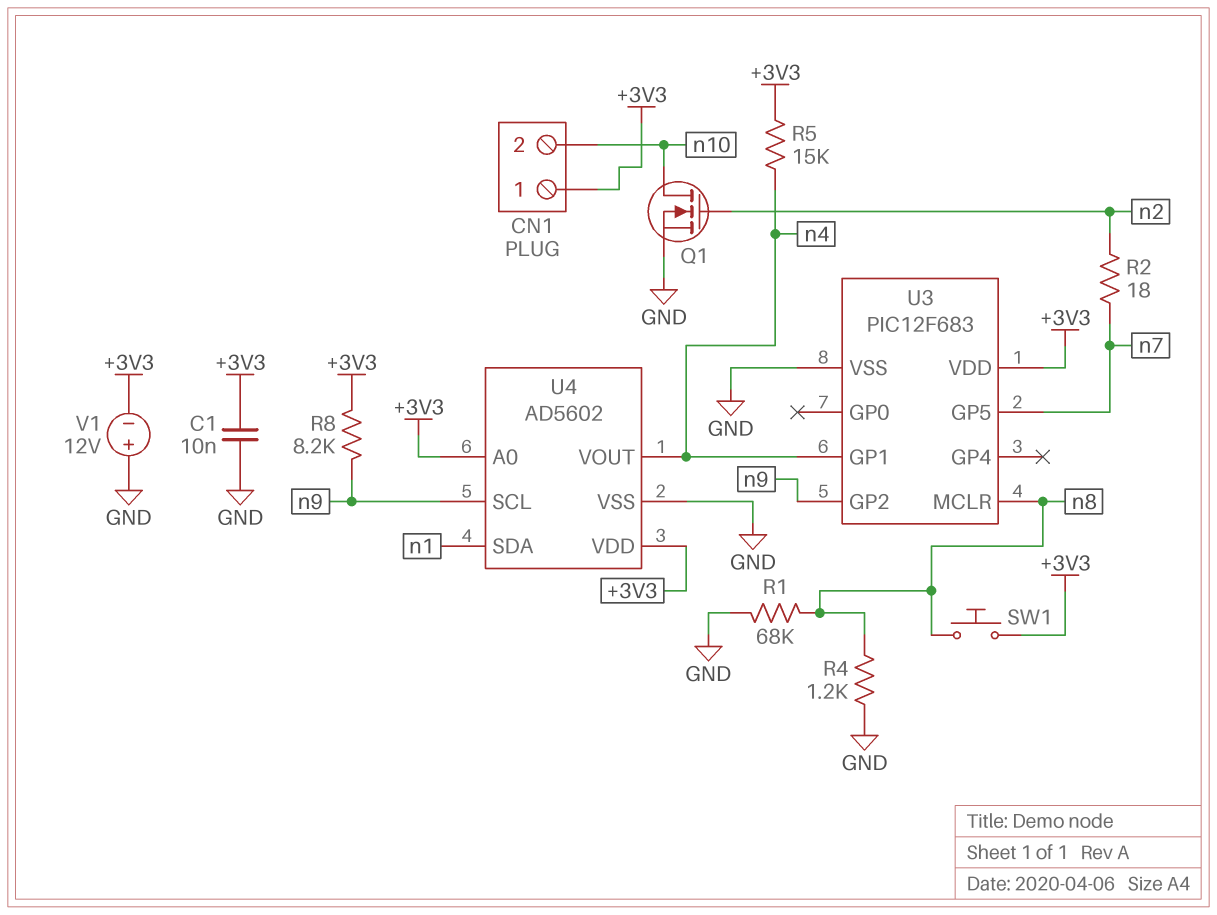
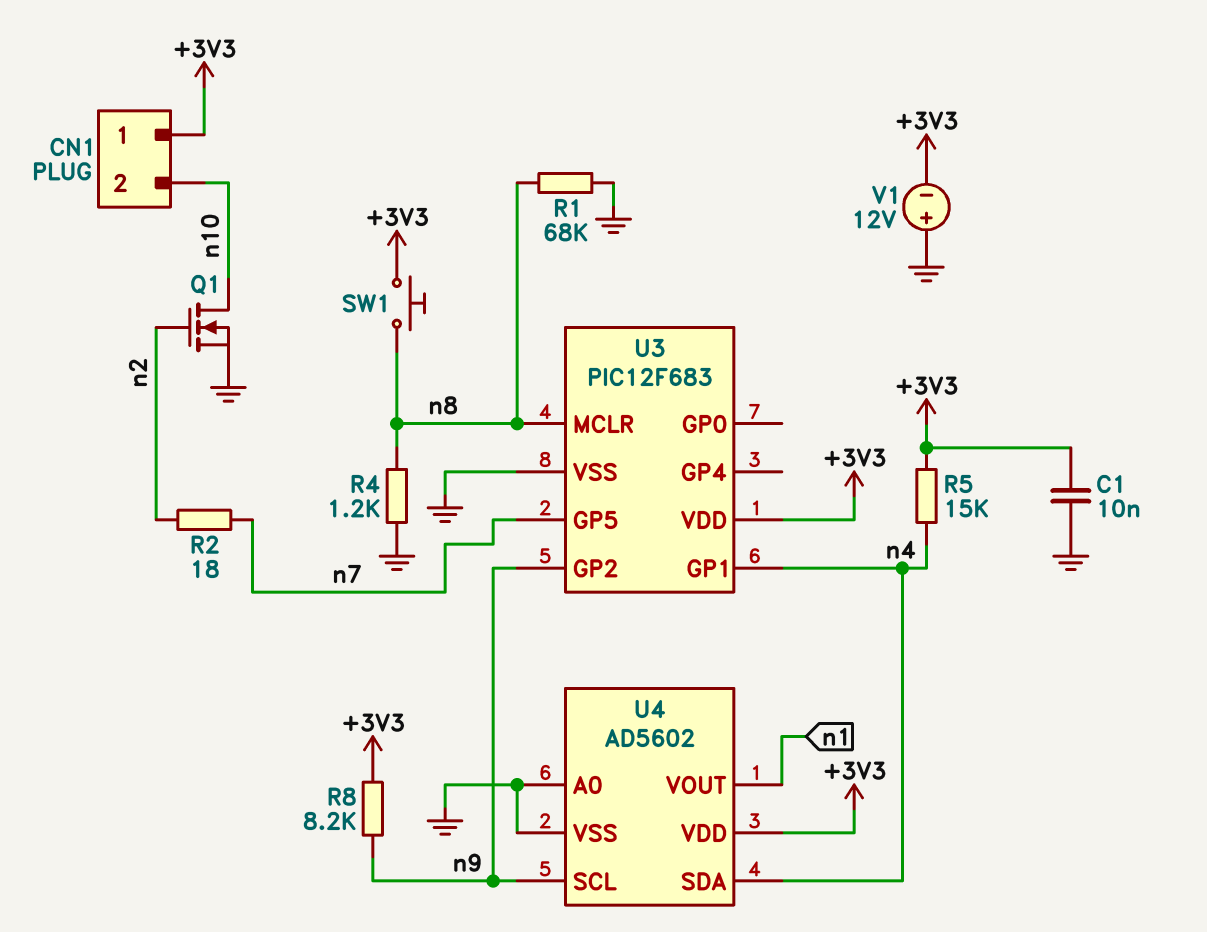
U4 pin A0: +3V3 -> GND
U4 pin SDA: n1 -> n4
U4 pin VOUT: n4 -> n1

